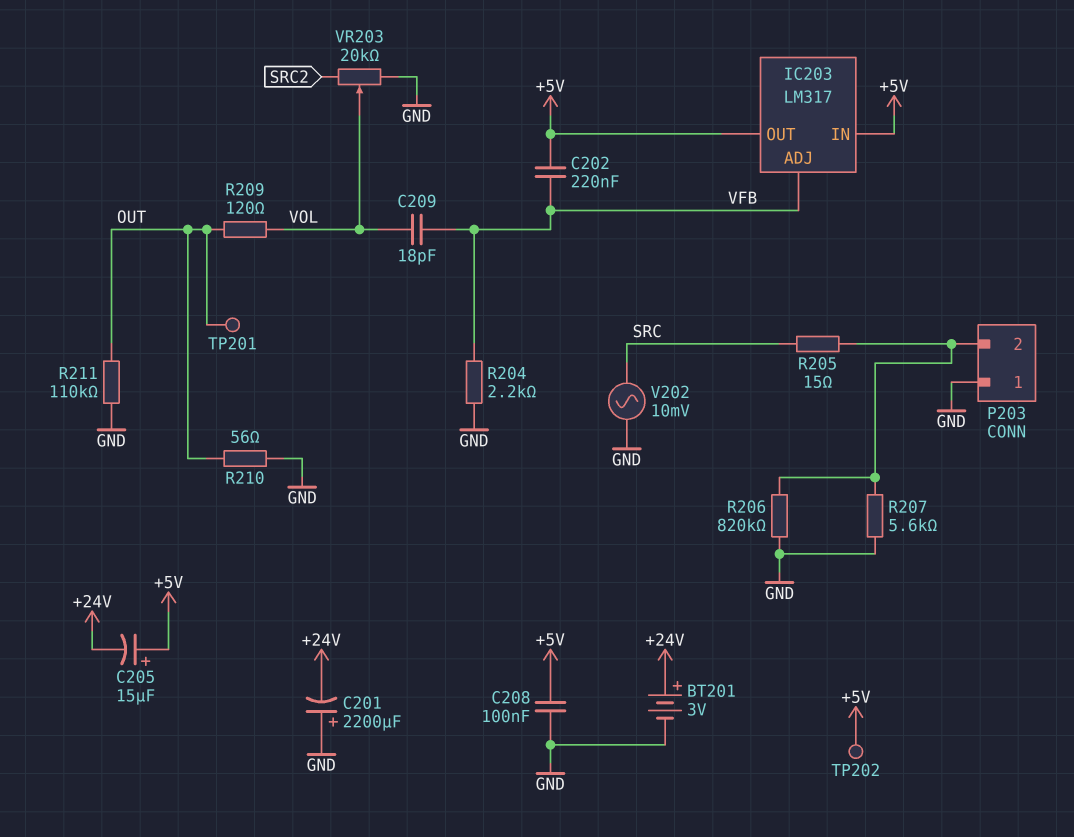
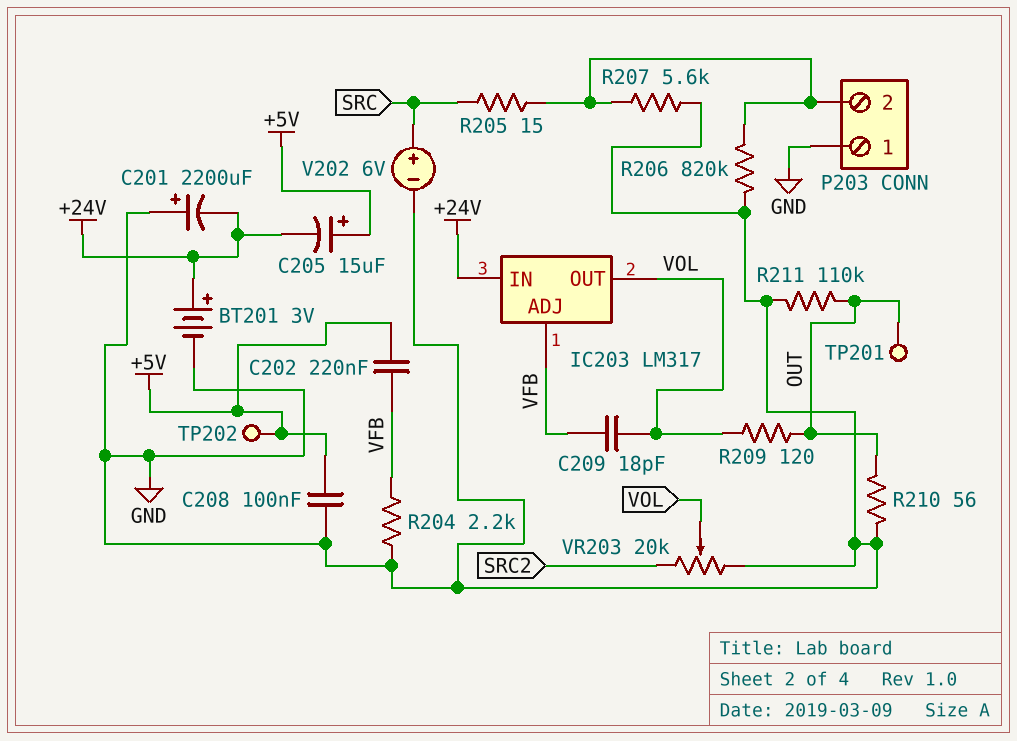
IC203 pin IN: +5V -> +24V
IC203 pin OUT: +5V -> VOL
V202: AC 10mV (GND, SRC) -> 6V (plus SRC, minus GND)

